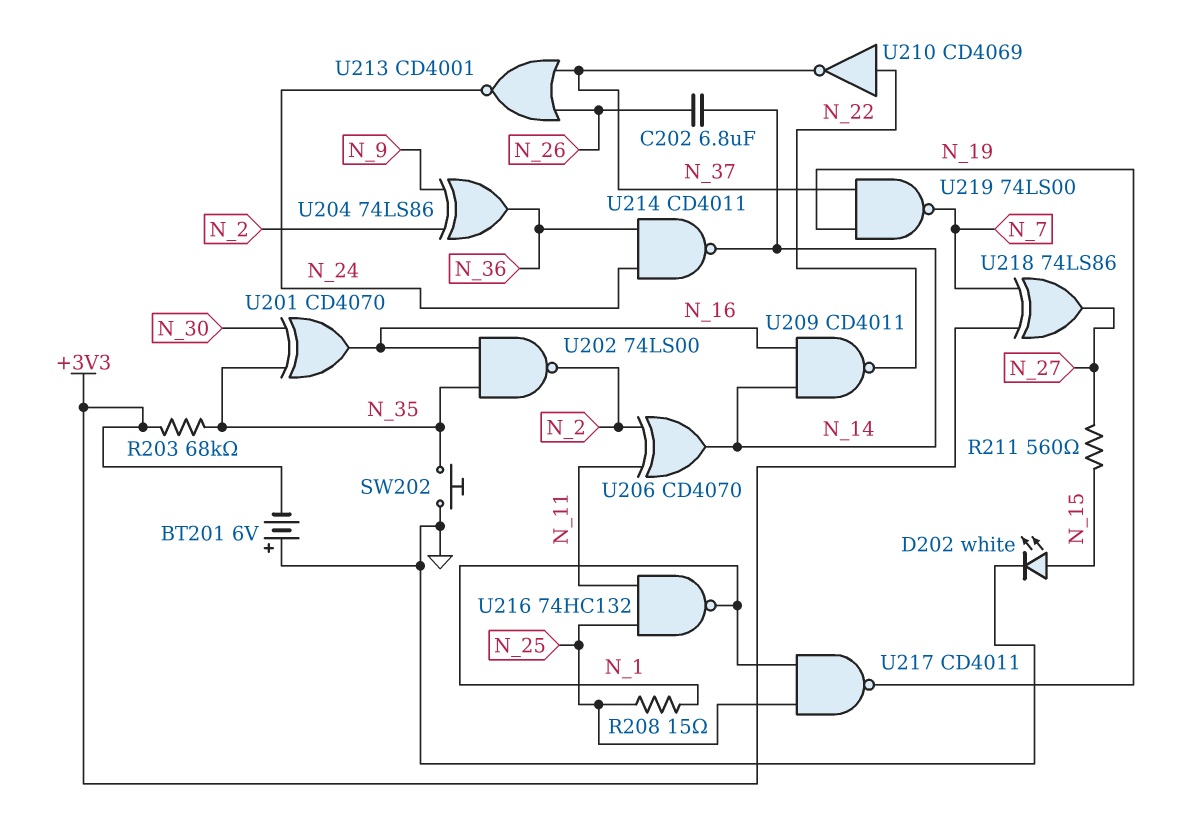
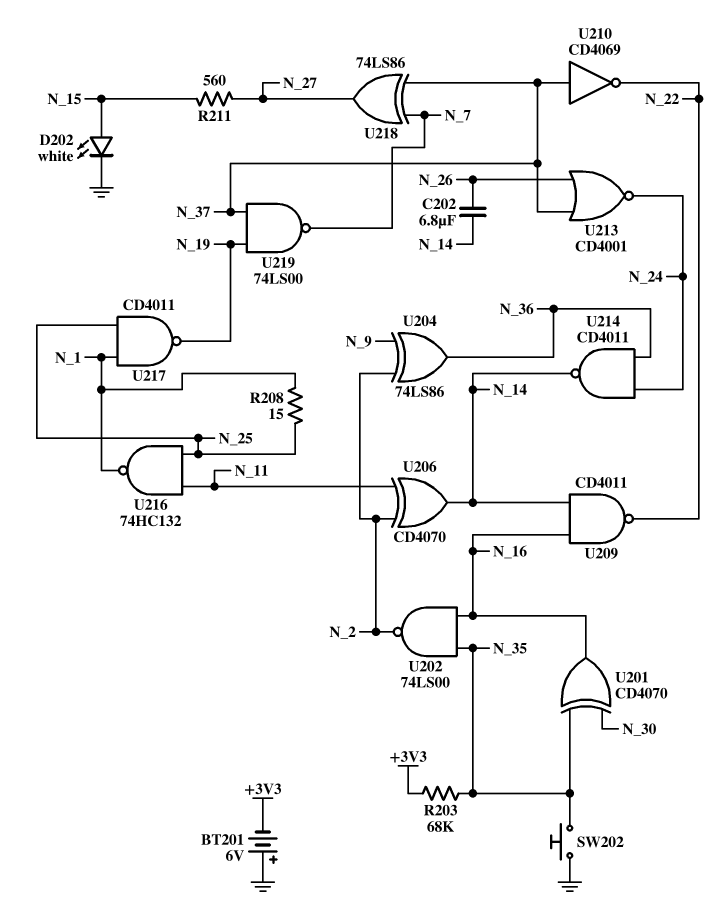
U210: NOT CD4069 (in N_22, out N_37) -> NOT CD4069 (in N_37, out N_22)
U218: XOR 74LS86 (in +3V3, in N_7, out N_27) -> XOR 74LS86 (in N_7, in N_37, out N_27)

